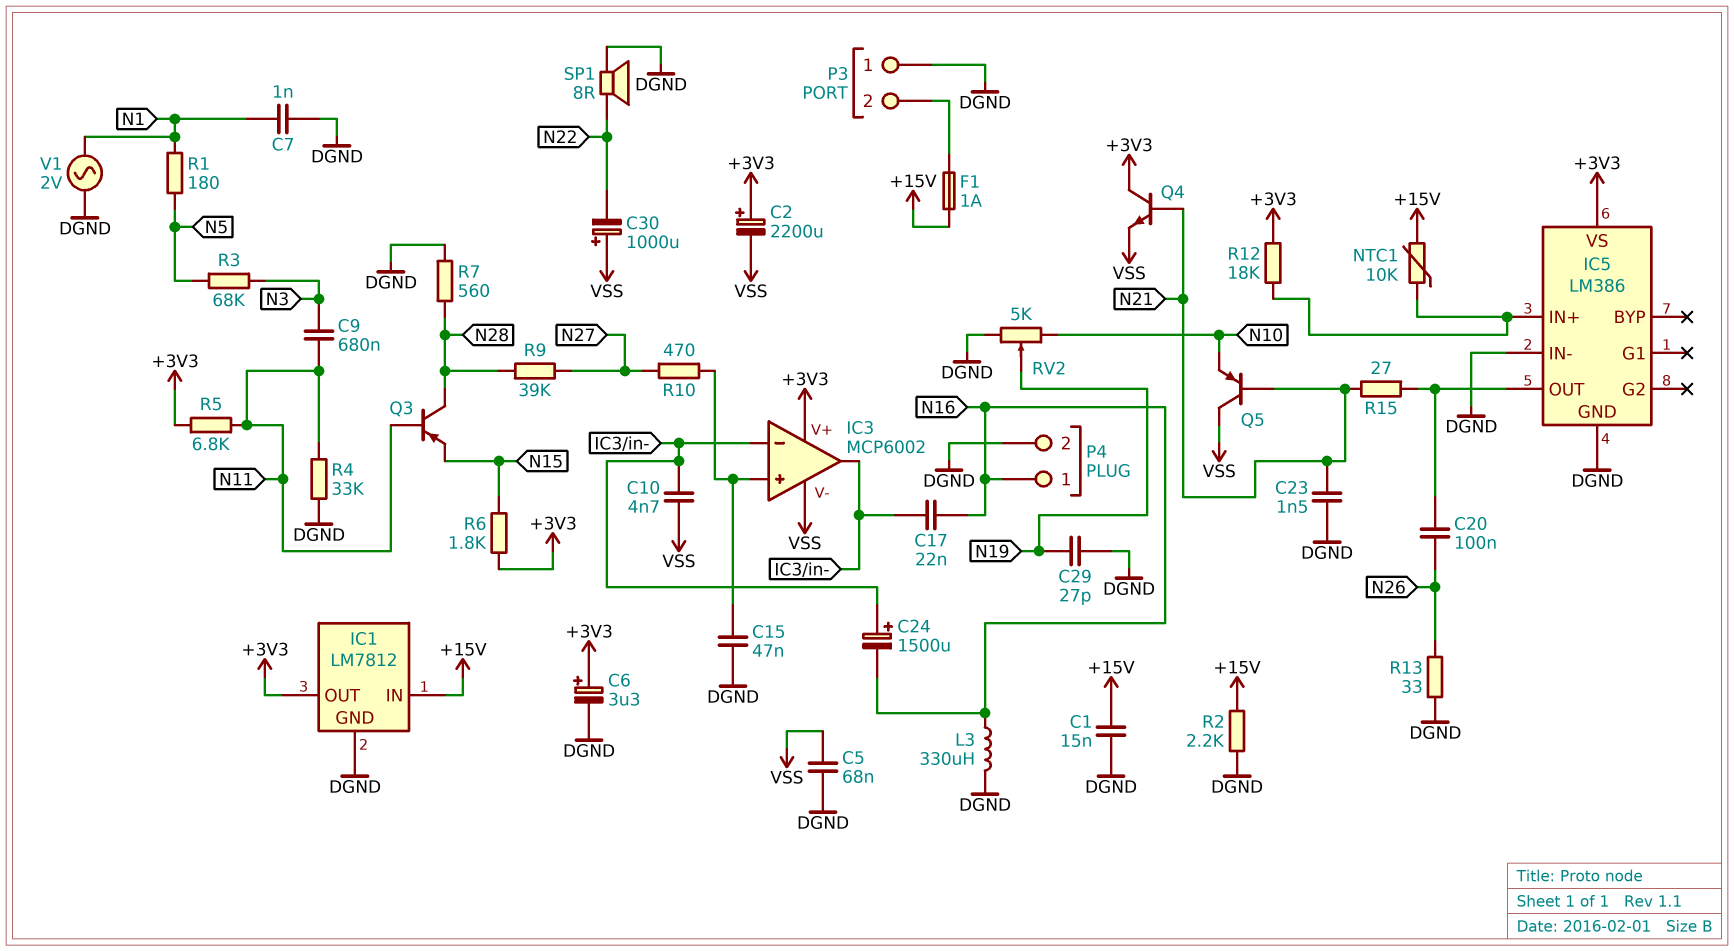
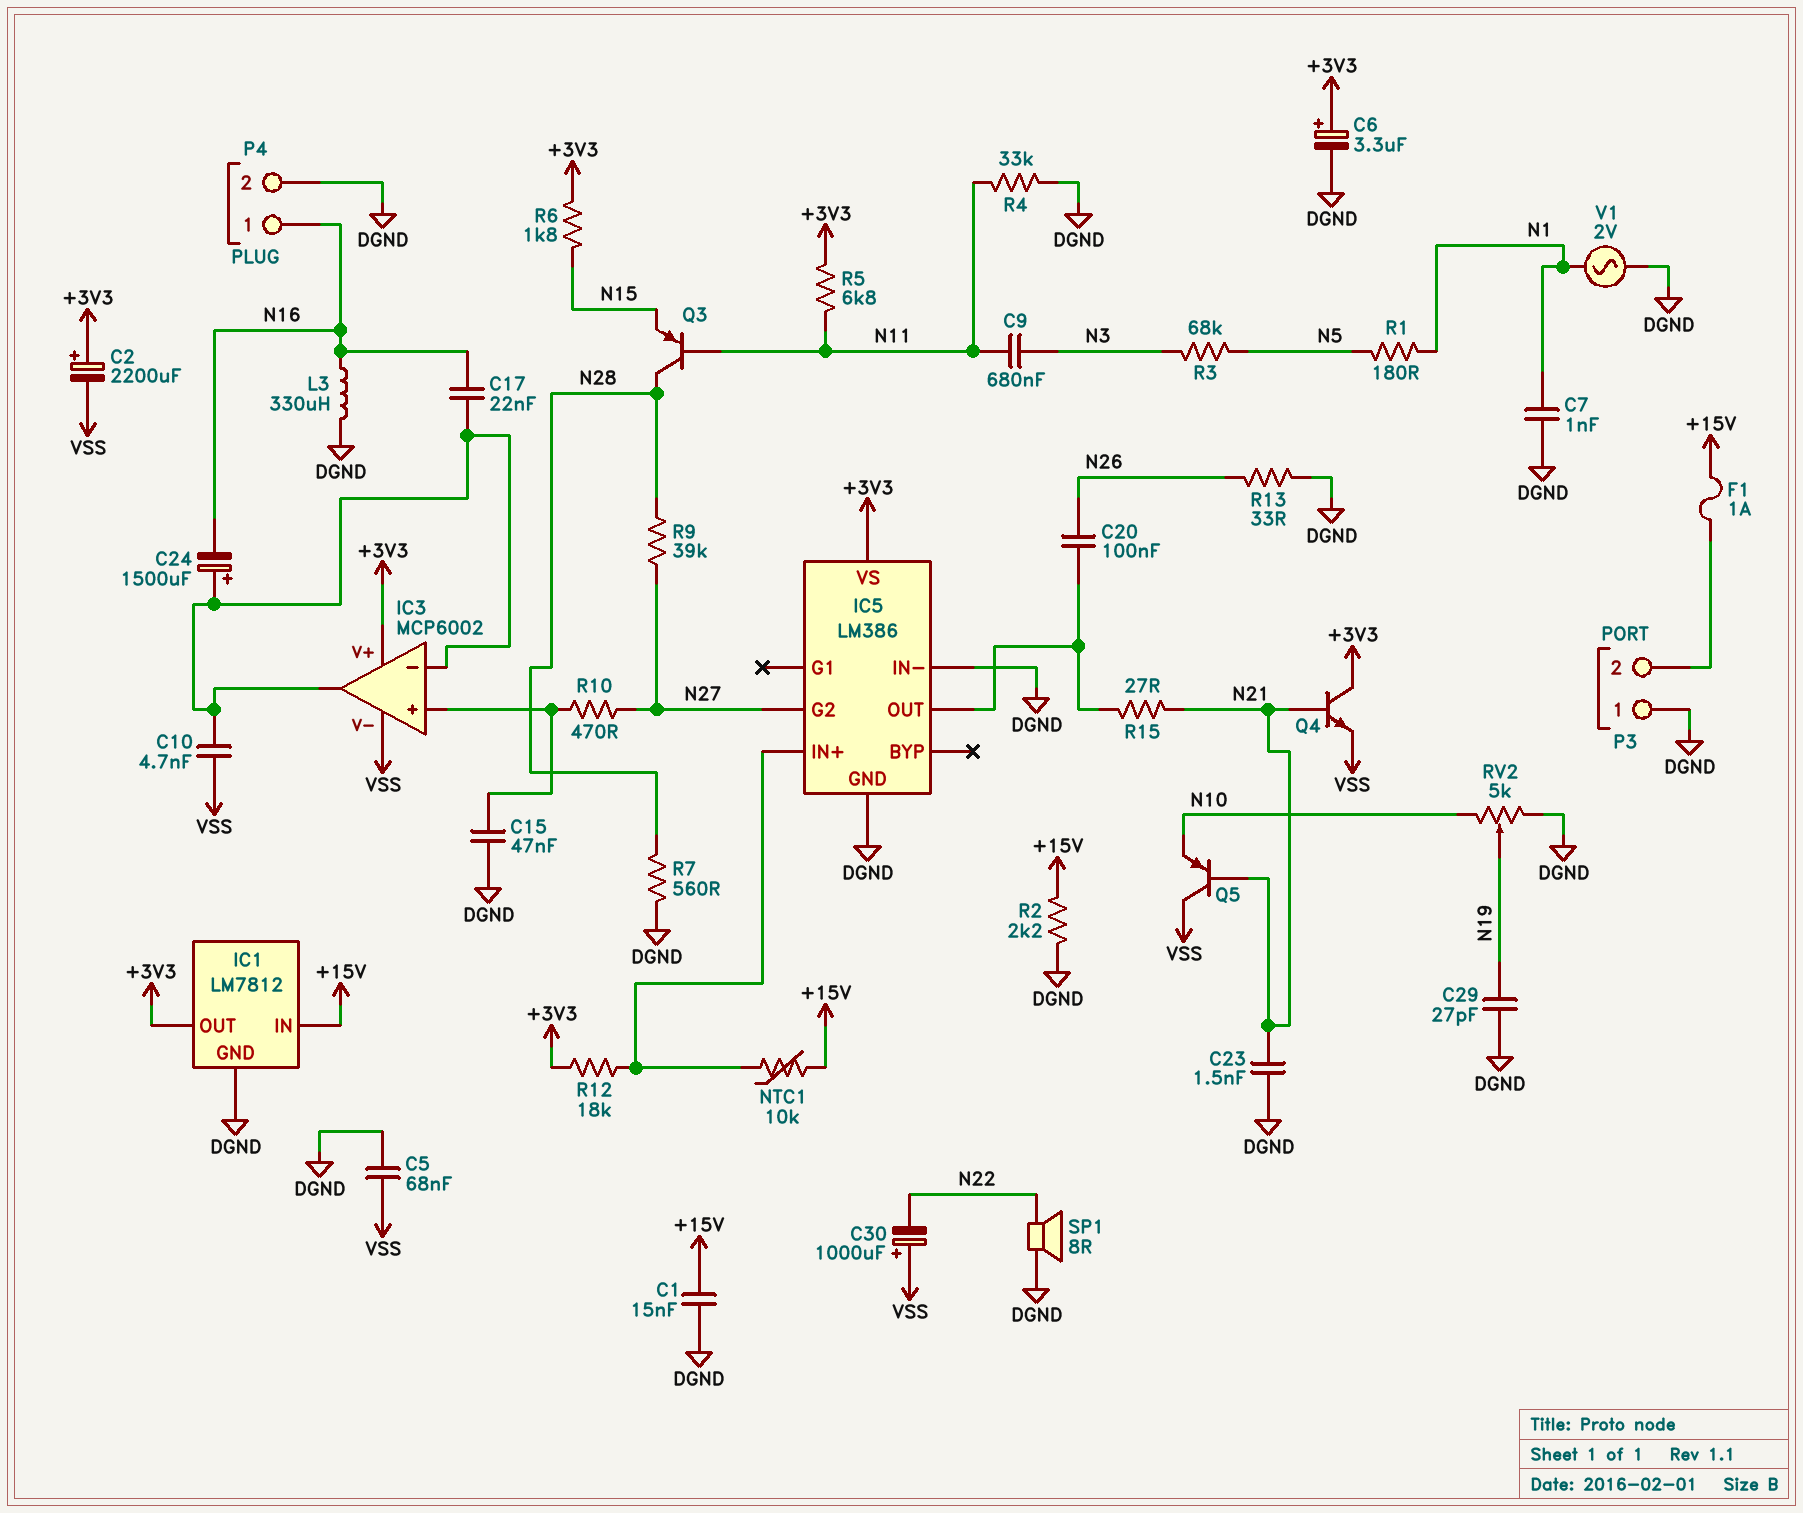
IC5 pin G2: none -> N27

